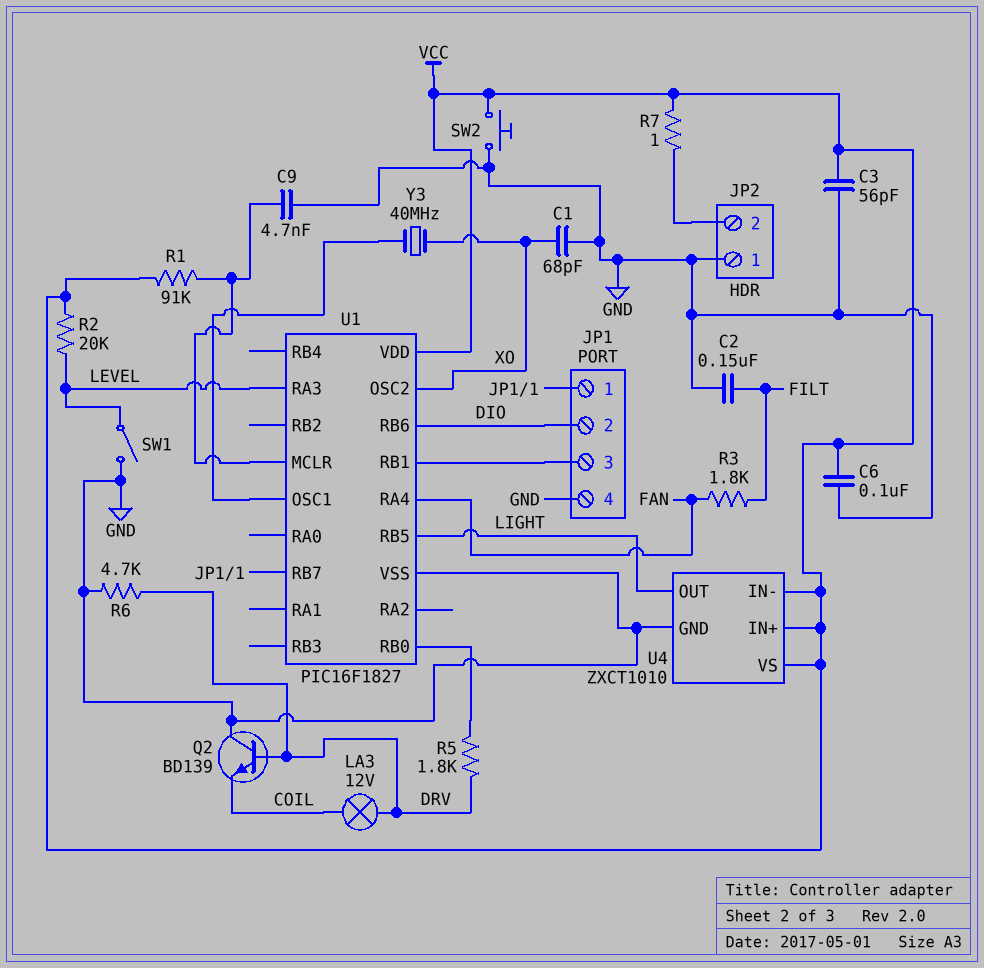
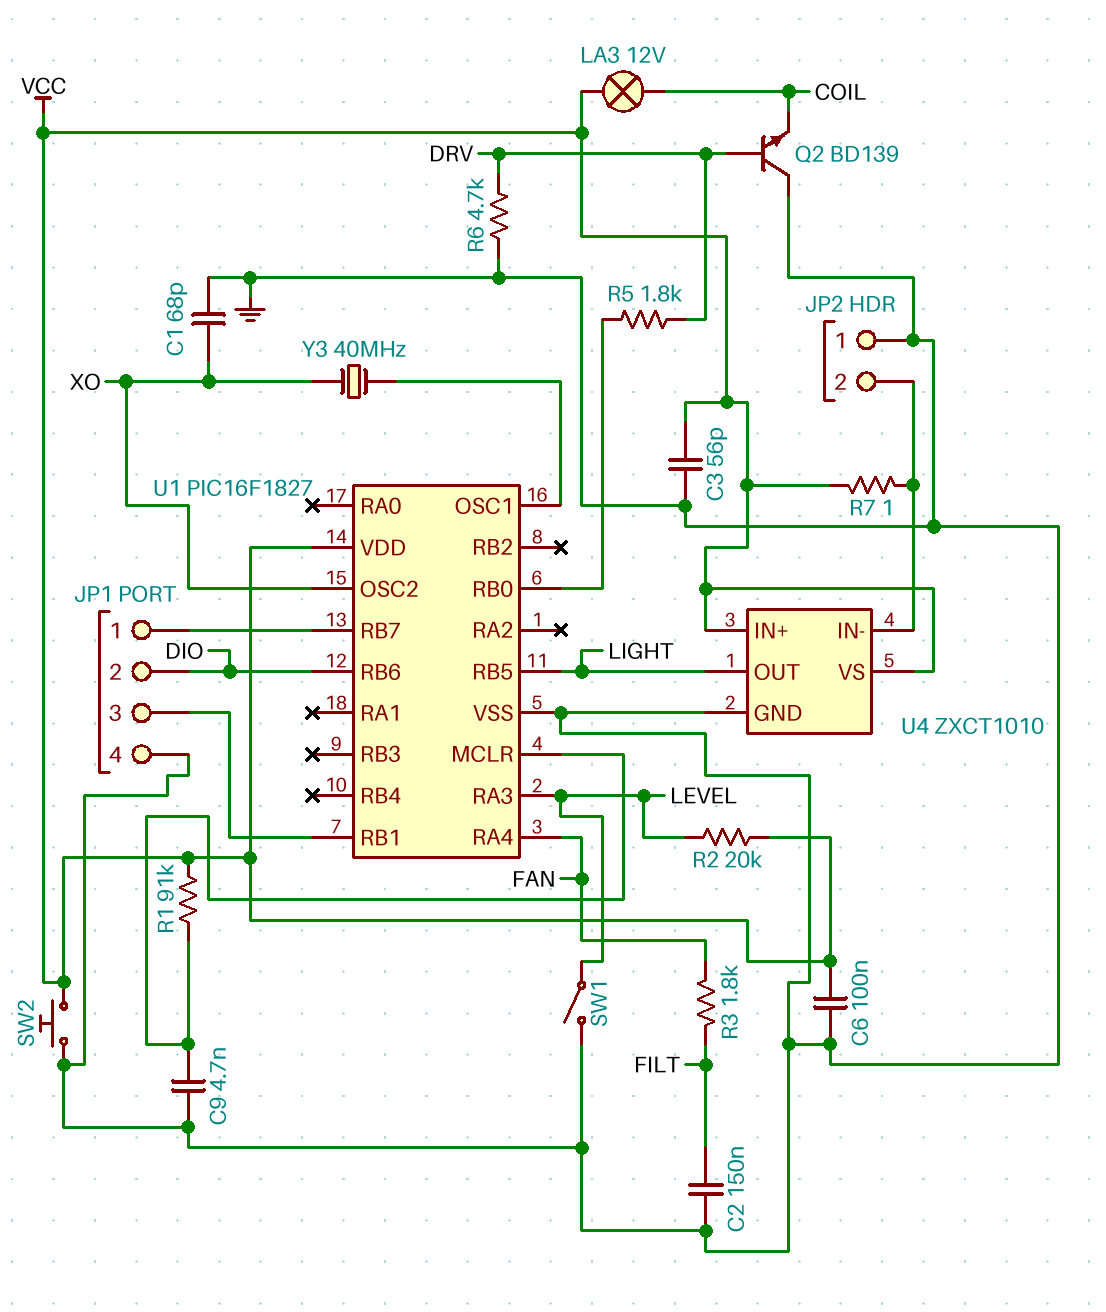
LA3: lamp 12V (COIL, DRV) -> lamp 12V (COIL, VCC)
U4 pin IN-: VCC -> JP2/2

